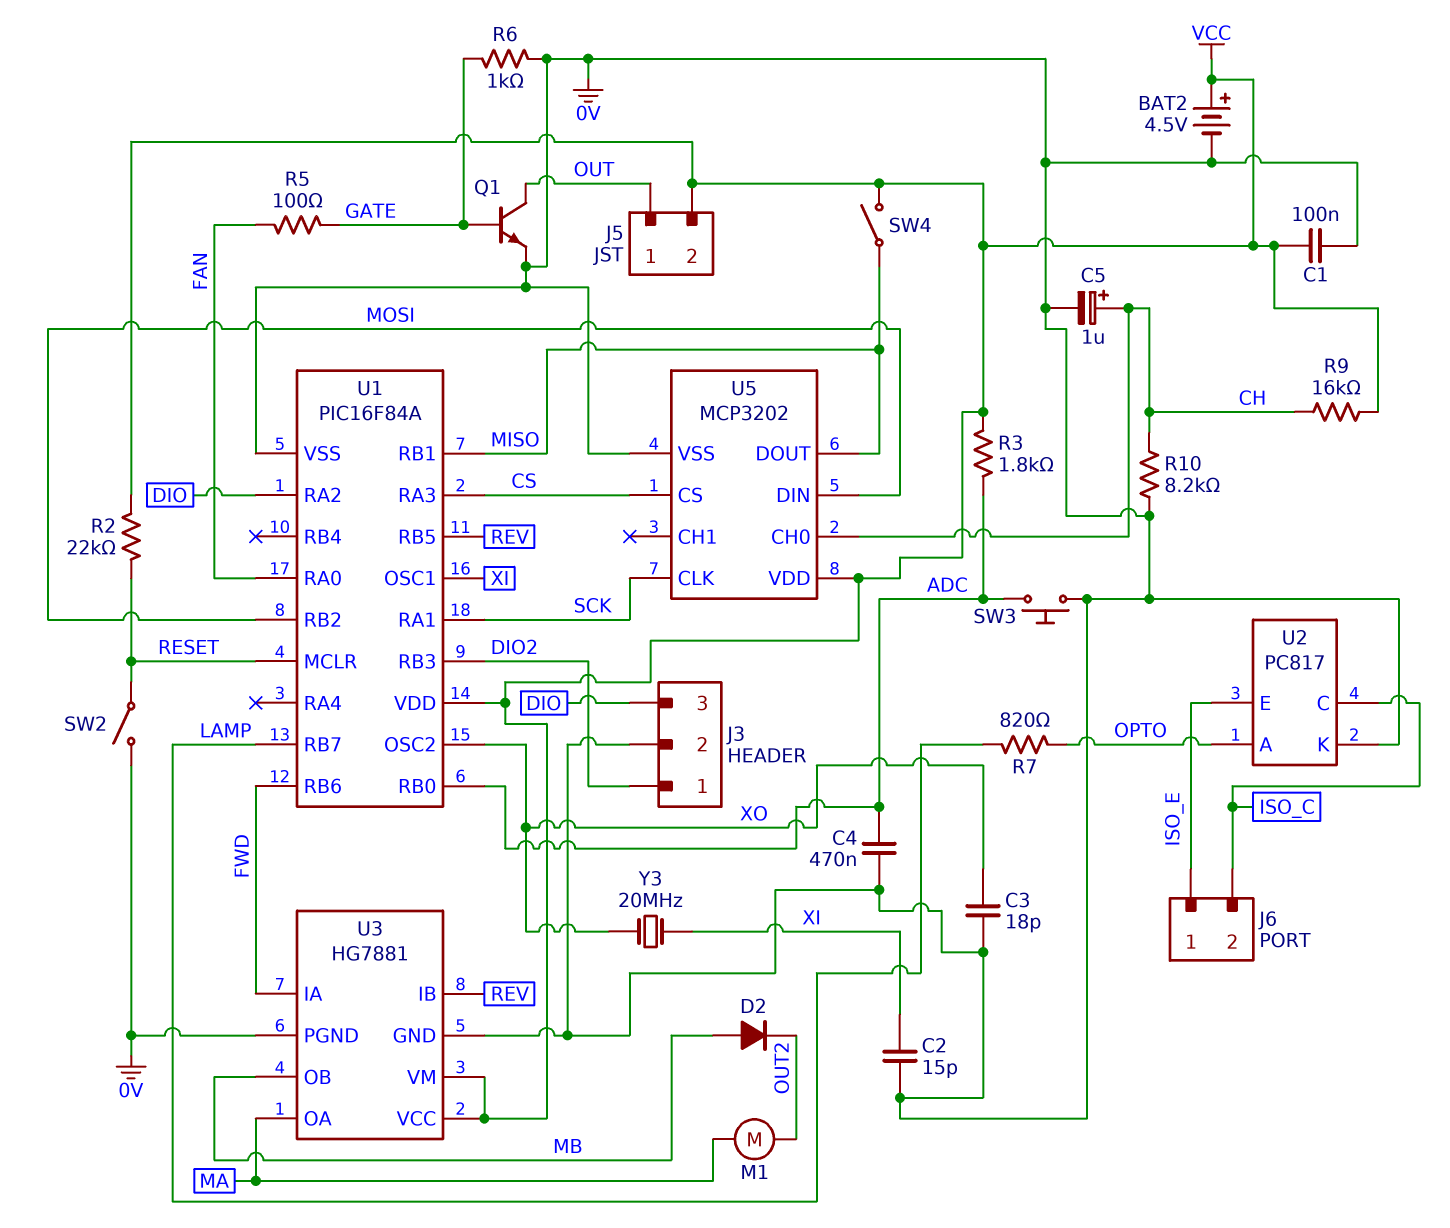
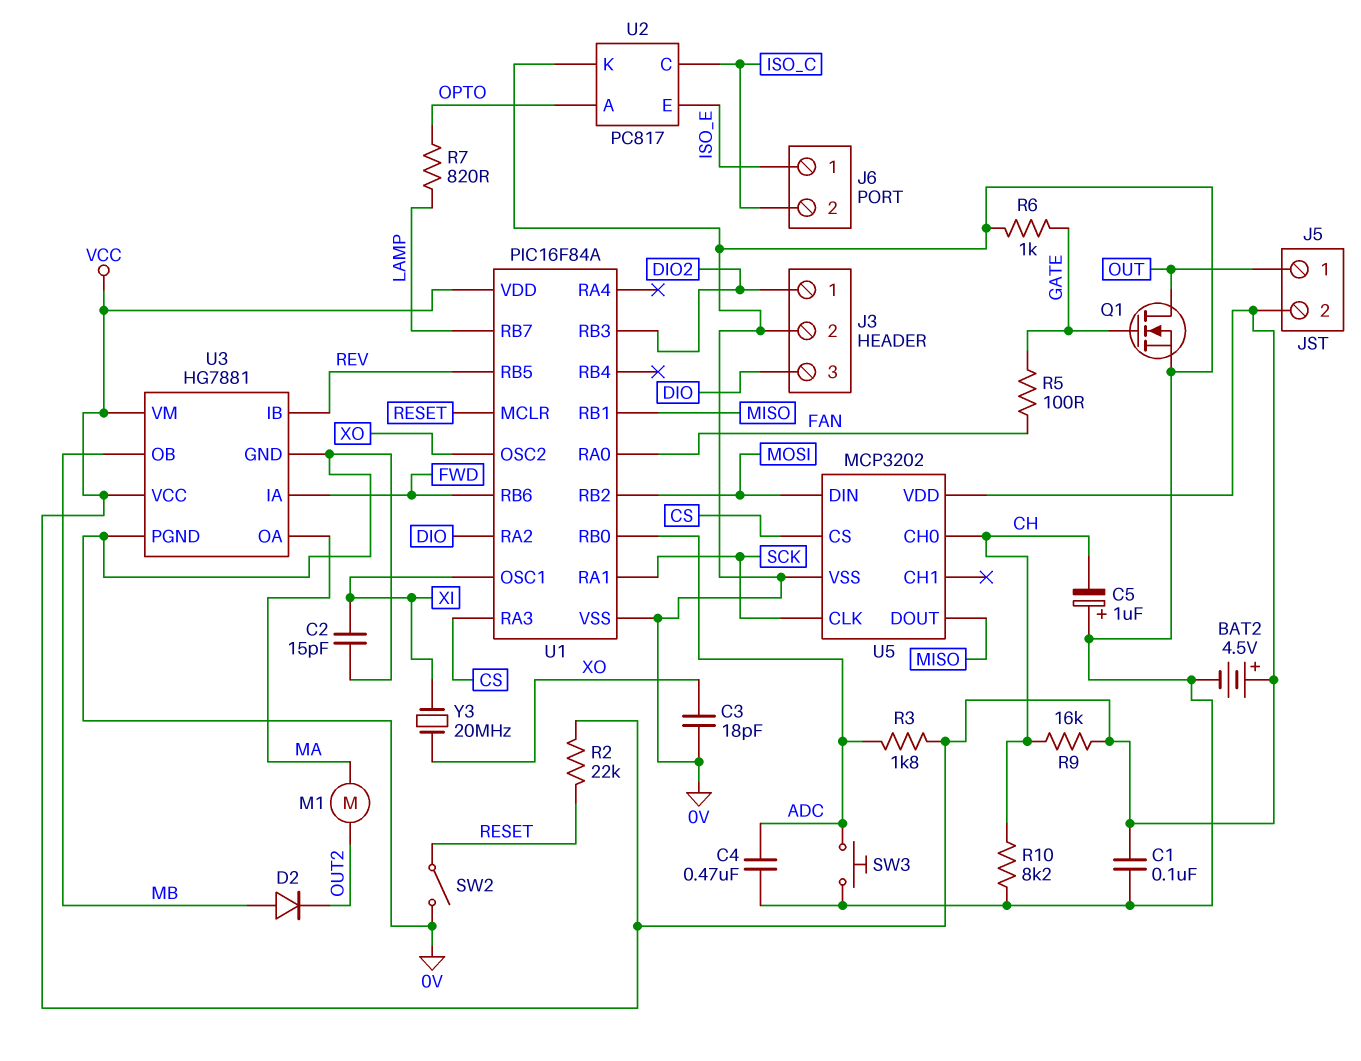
C5: 1uF (plus CH, minus 0V) -> 1uF (plus 0V, minus CH)
Q1: NPN (B GATE, C OUT, E 0V) -> NMOS (G GATE, D OUT, S 0V)
SW4: switch (MISO, VCC) -> none

